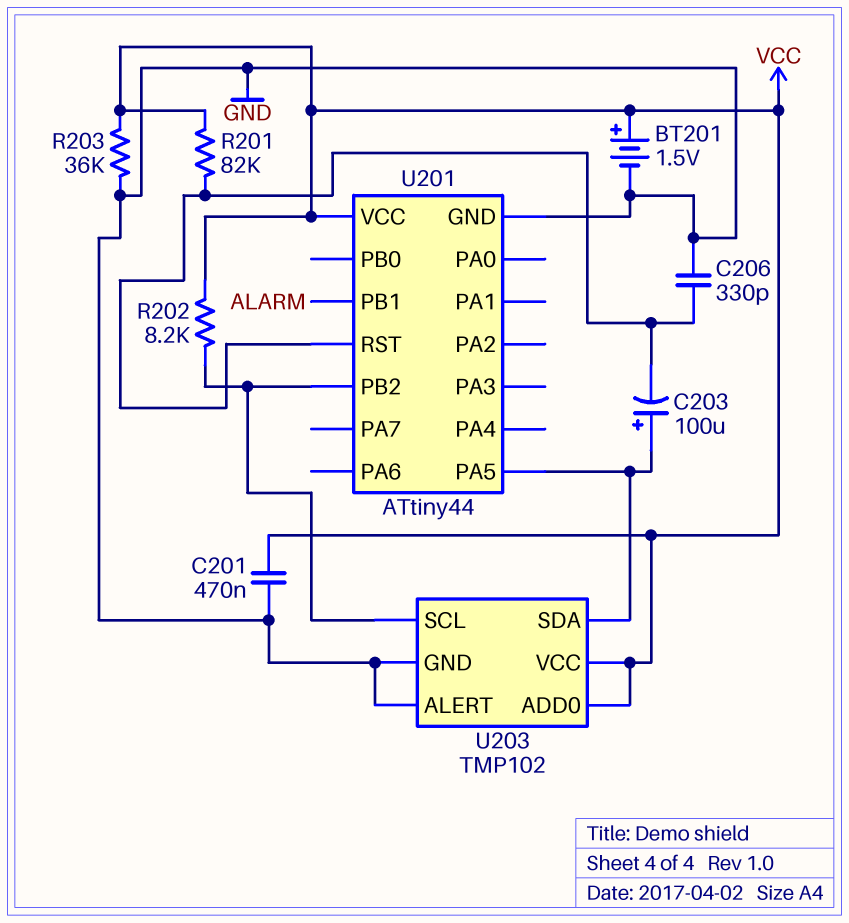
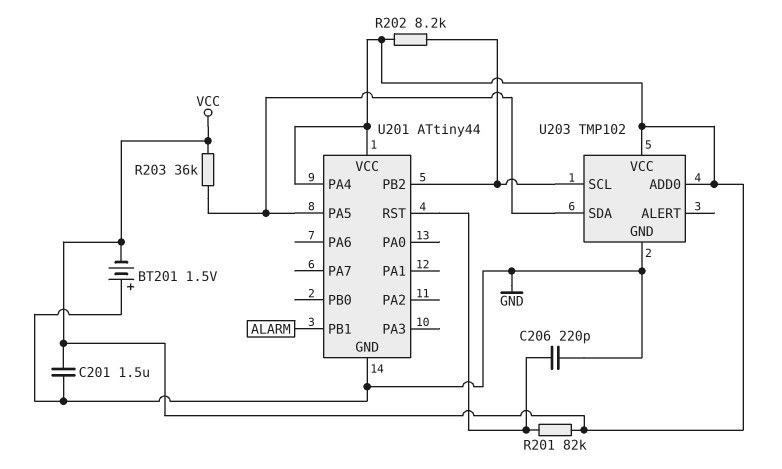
BT201: 1.5V (plus VCC, minus GND) -> 1.5V (plus GND, minus VCC)
C201: 470nF (GND, VCC) -> 1.5uF (GND, VCC)
C203: 100uF (plus U201/PA5, minus U201/RST) -> none
C206: 330pF (GND, U201/RST) -> 220pF (GND, U201/RST)
R203: 36k (GND, VCC) -> 36k (U201/PA5, VCC)
U201 pin PA4: none -> VCC
U203 pin ALERT: GND -> none

